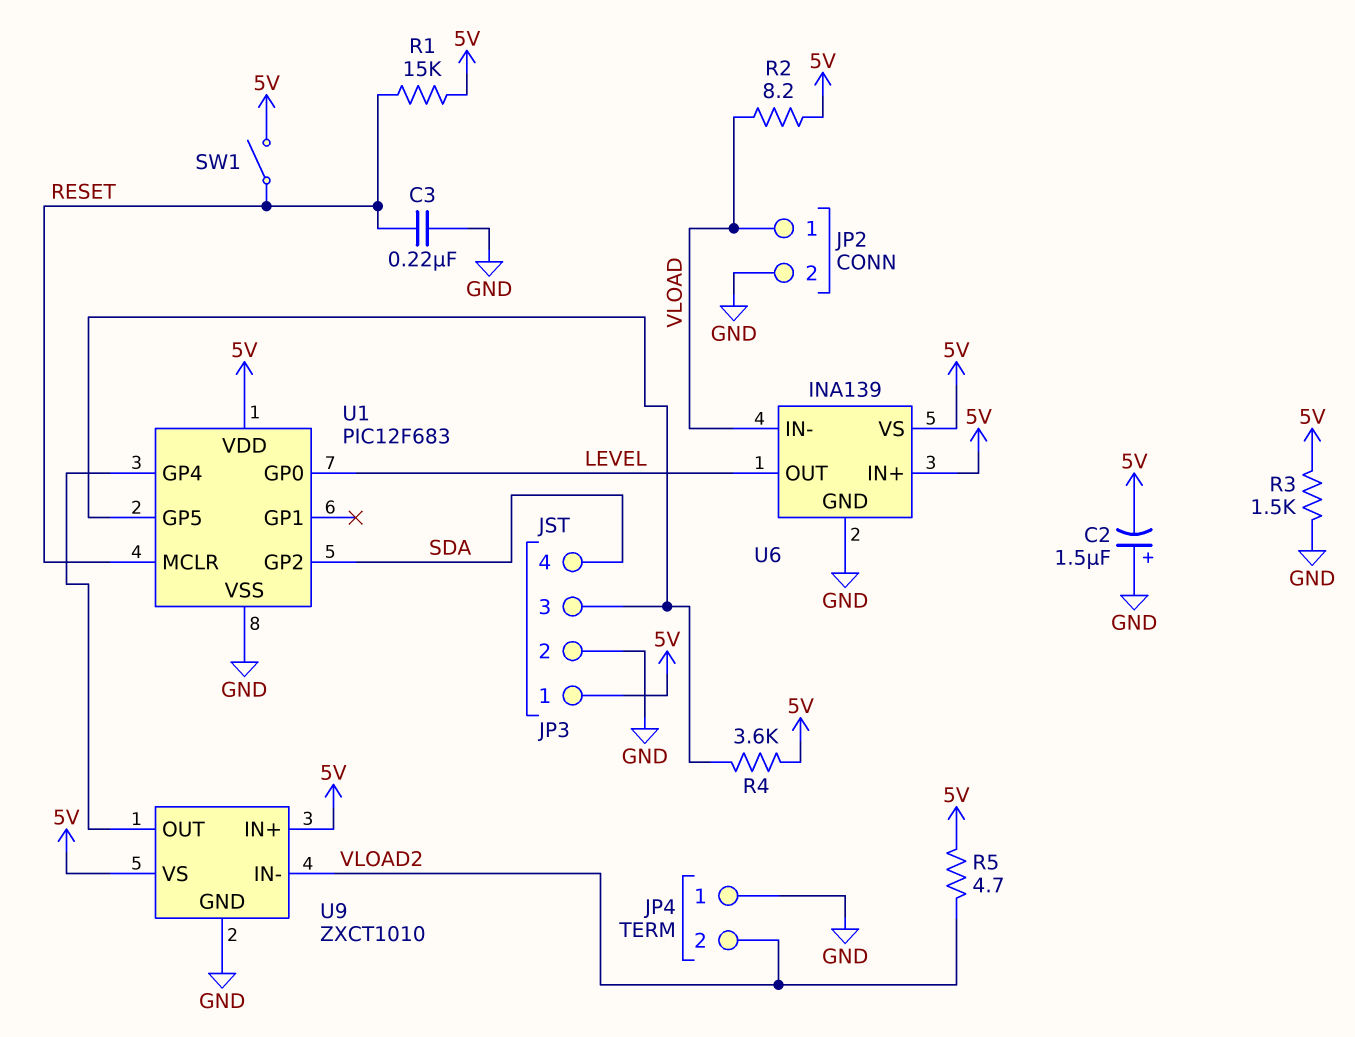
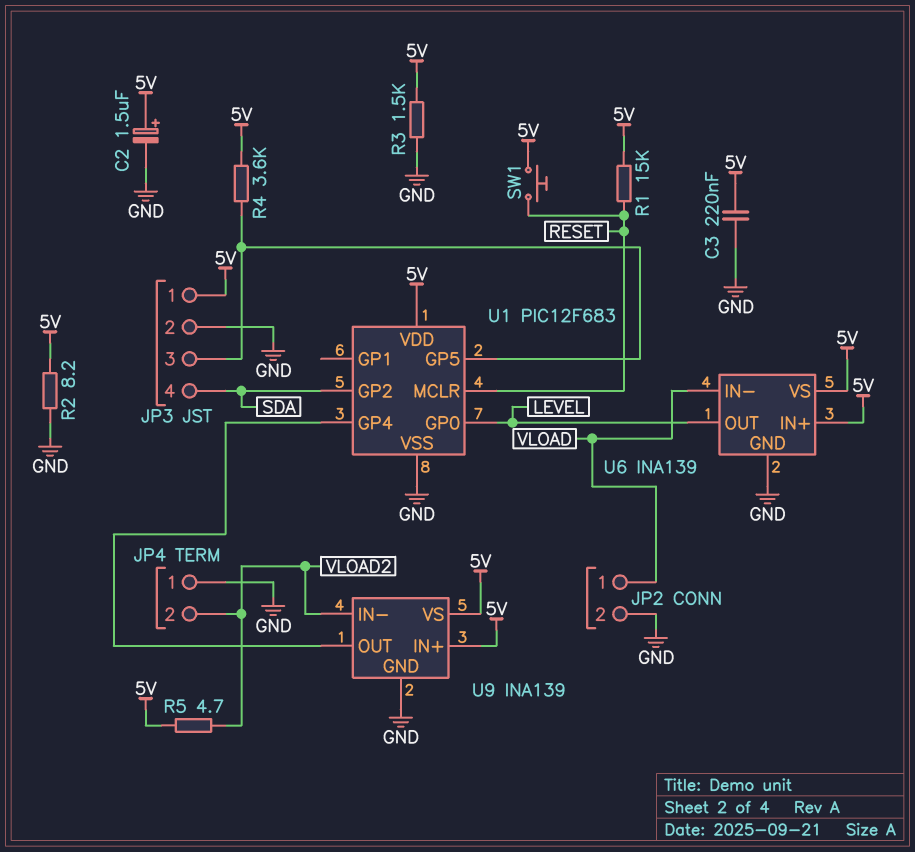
C2: 1.5uF (plus GND, minus 5V) -> 1.5uF (plus 5V, minus GND)
C3: 220nF (GND, RESET) -> 220nF (5V, GND)
R2: 8.2 (5V, VLOAD) -> 8.2 (5V, GND)
SW1: switch (5V, RESET) -> button (5V, RESET)
U9: ZXCT1010 -> INA139

